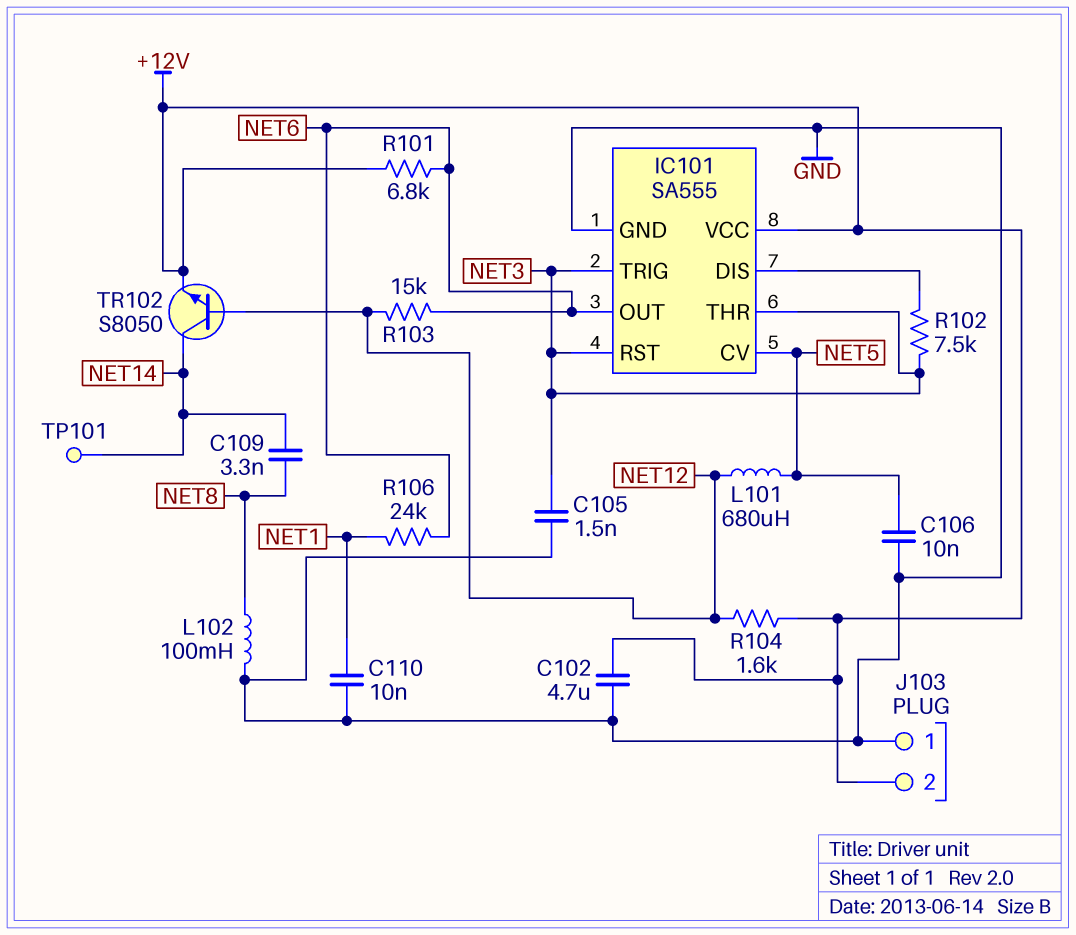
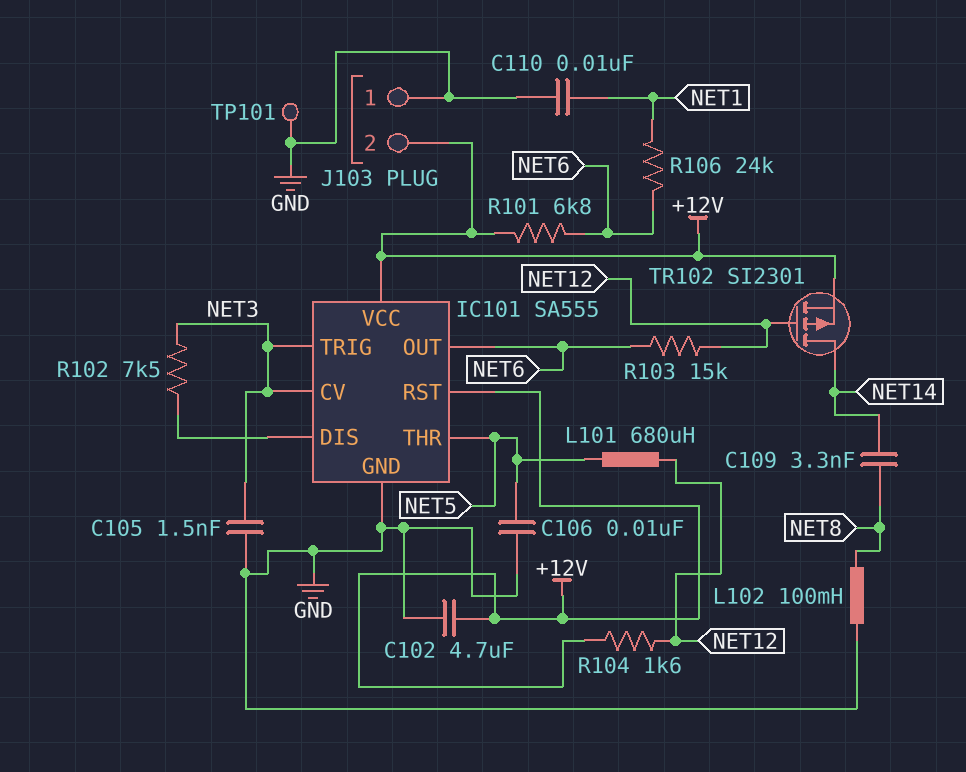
IC101 pin CV: NET5 -> NET3
IC101 pin RST: NET3 -> +12V
IC101 pin THR: NET3 -> NET5
TP101: test point (NET14) -> test point (GND)
TR102: NPN S8050 (B NET12, C NET14, E +12V) -> PMOS SI2301 (G NET12, D NET14, S +12V)

